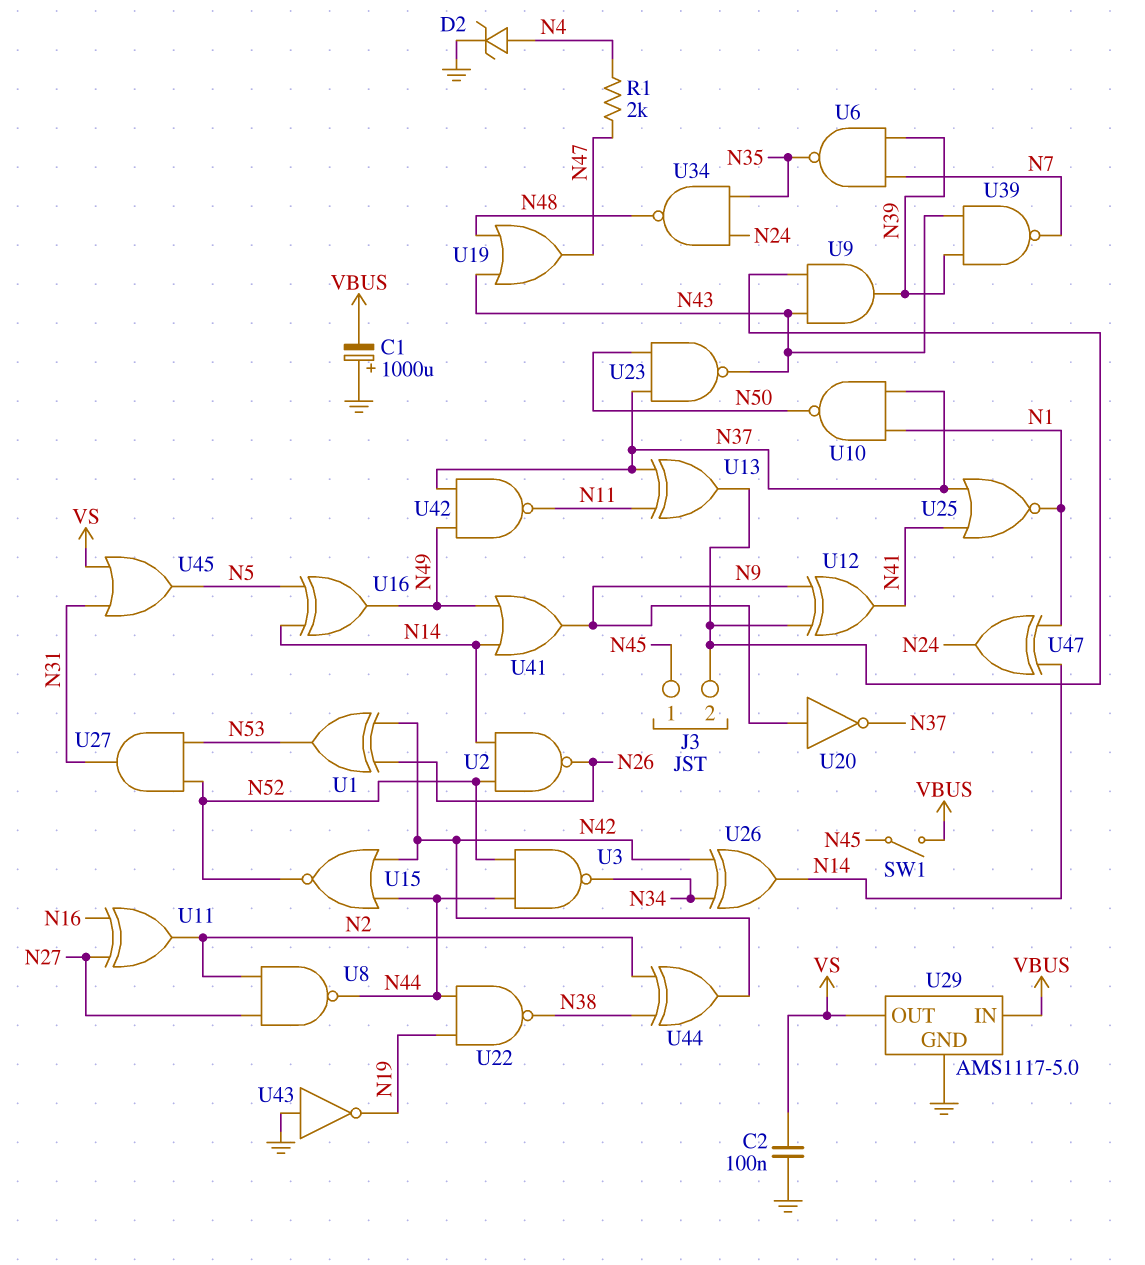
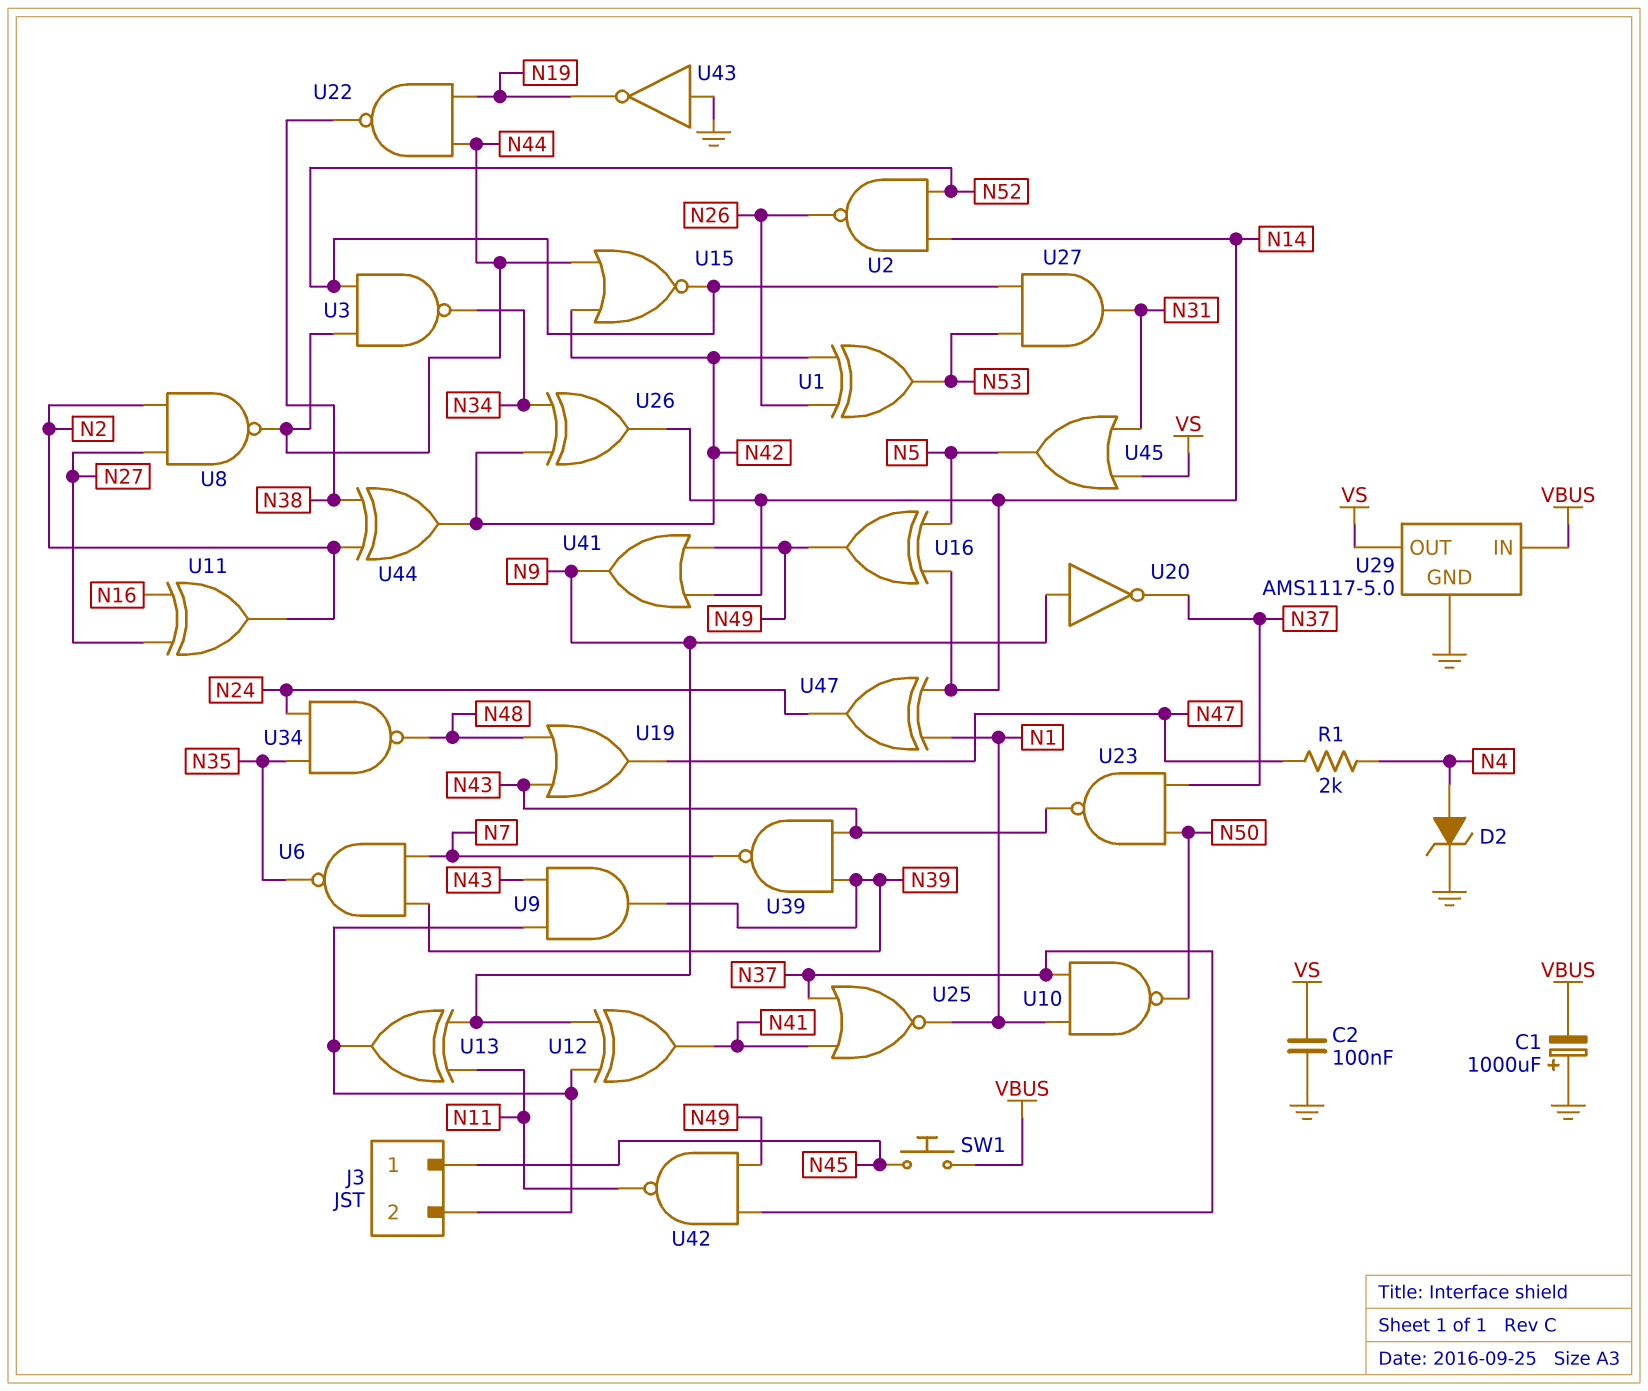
SW1: switch (N45, VBUS) -> button (N45, VBUS)
U13: XOR (in N11, in N37, out J3/2) -> XOR (in N9, in N11, out J3/2)

